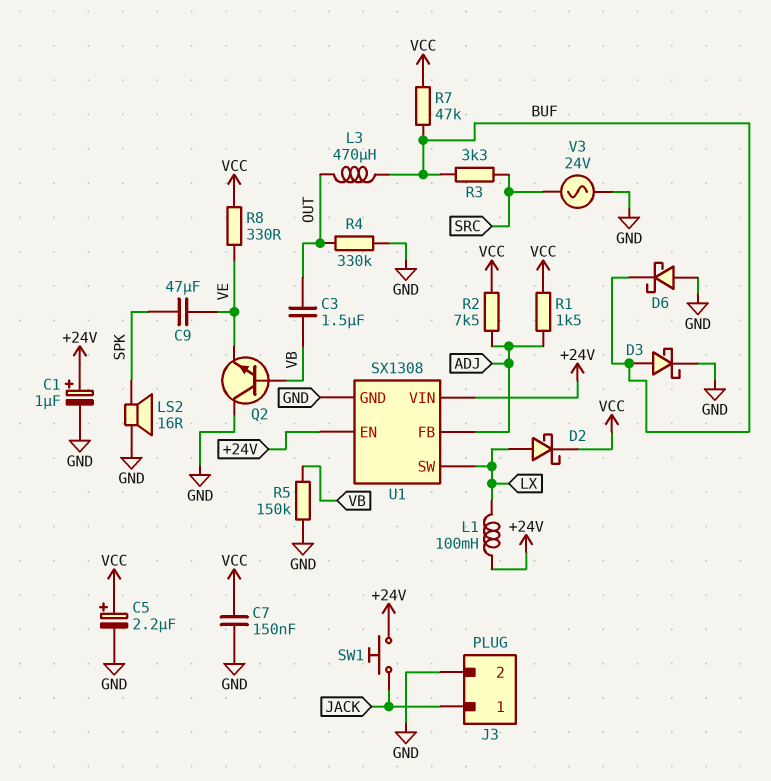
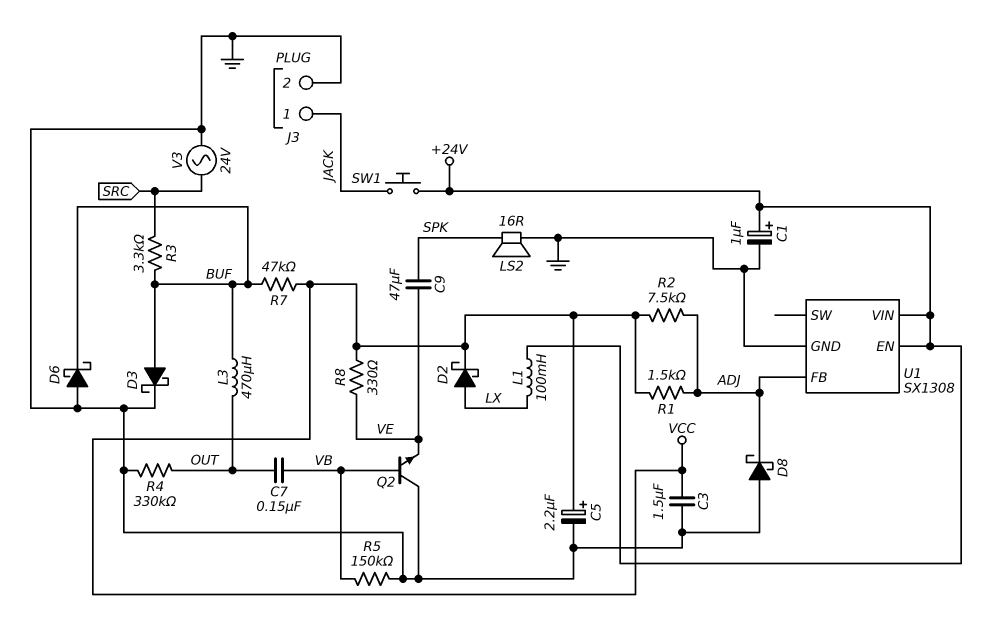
C3: 1.5uF (OUT, VB) -> 1.5uF (GND, VCC)
C7: 150nF (GND, VCC) -> 150nF (OUT, VB)
D8: none -> schottky (A GND, K ADJ)
U1 pin SW: LX -> none

